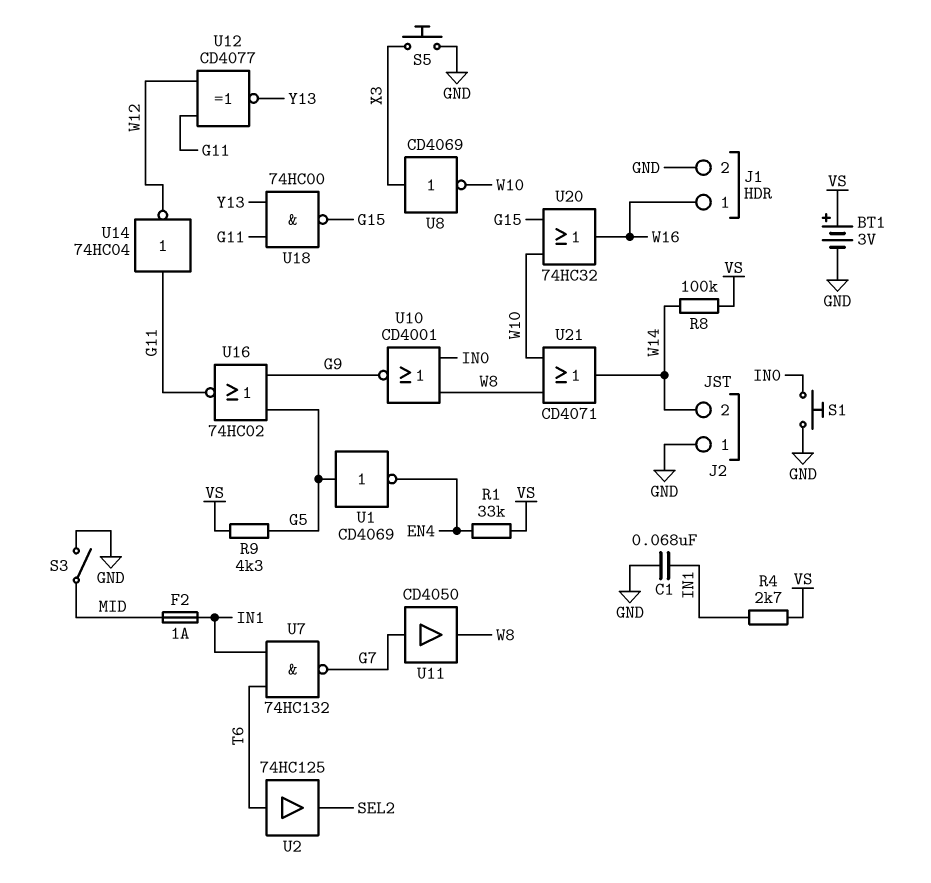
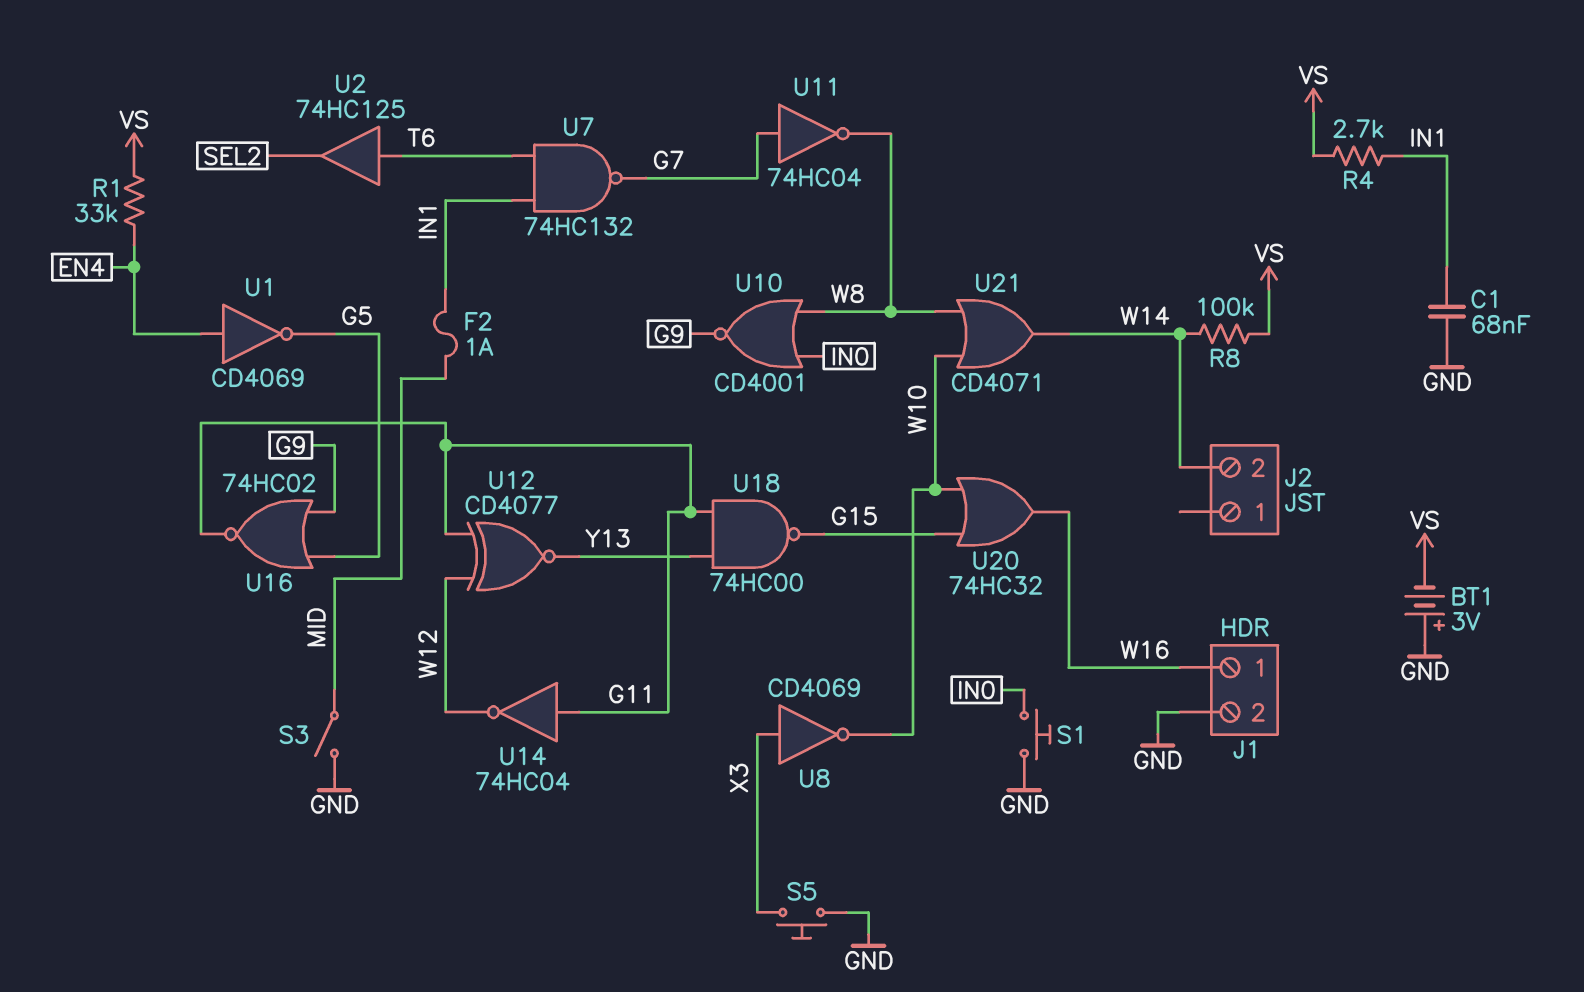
BT1: 3V (plus VS, minus GND) -> 3V (plus GND, minus VS)
J2 pin 1: GND -> none
R9: 4.3k (G5, VS) -> none
U1: NOT CD4069 (in G5, out EN4) -> NOT CD4069 (in EN4, out G5)
U11: buffer CD4050 (in G7, out W8) -> NOT 74HC04 (in G7, out W8)

